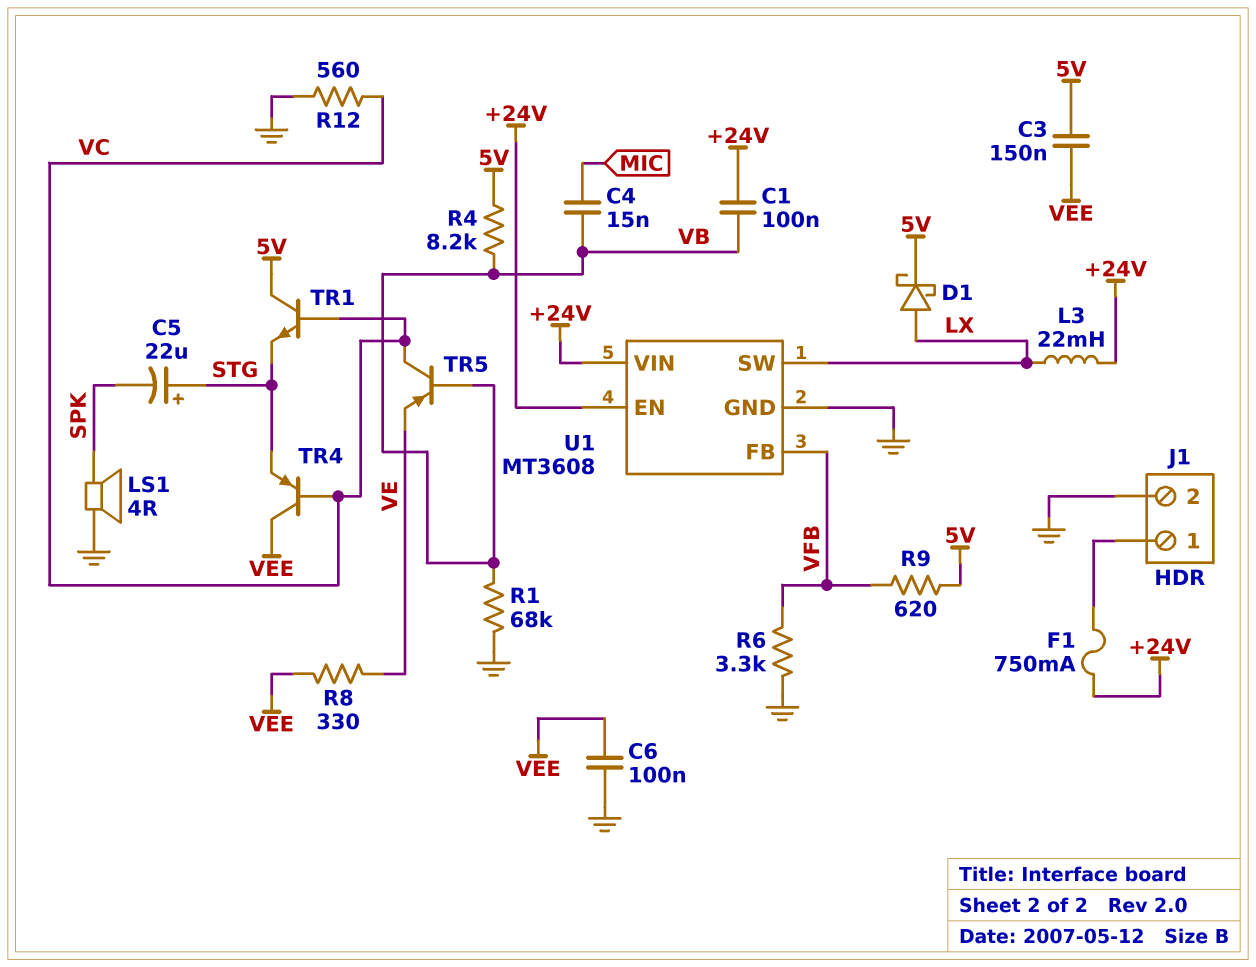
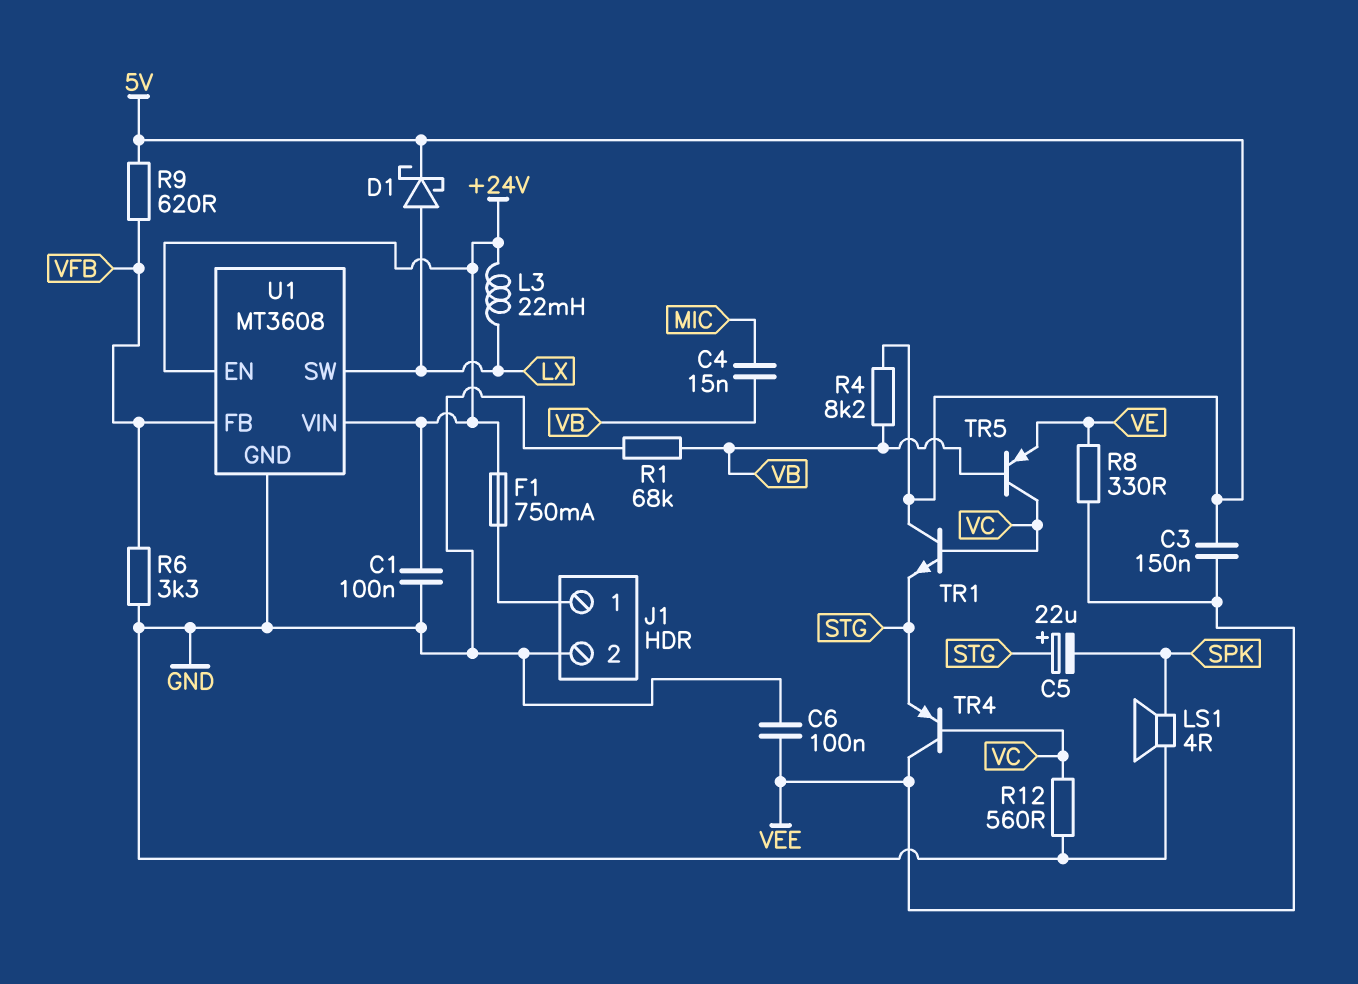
C1: 100nF (+24V, VB) -> 100nF (+24V, GND)

